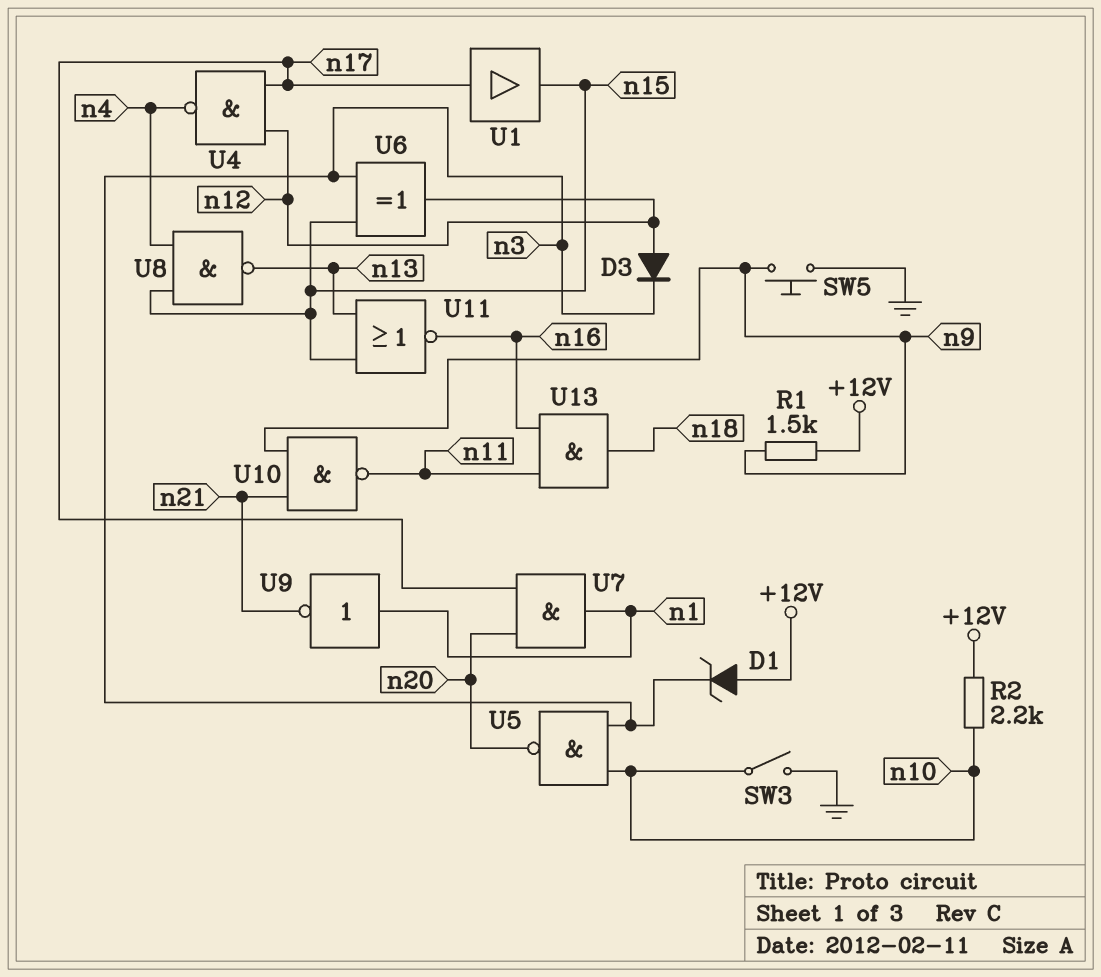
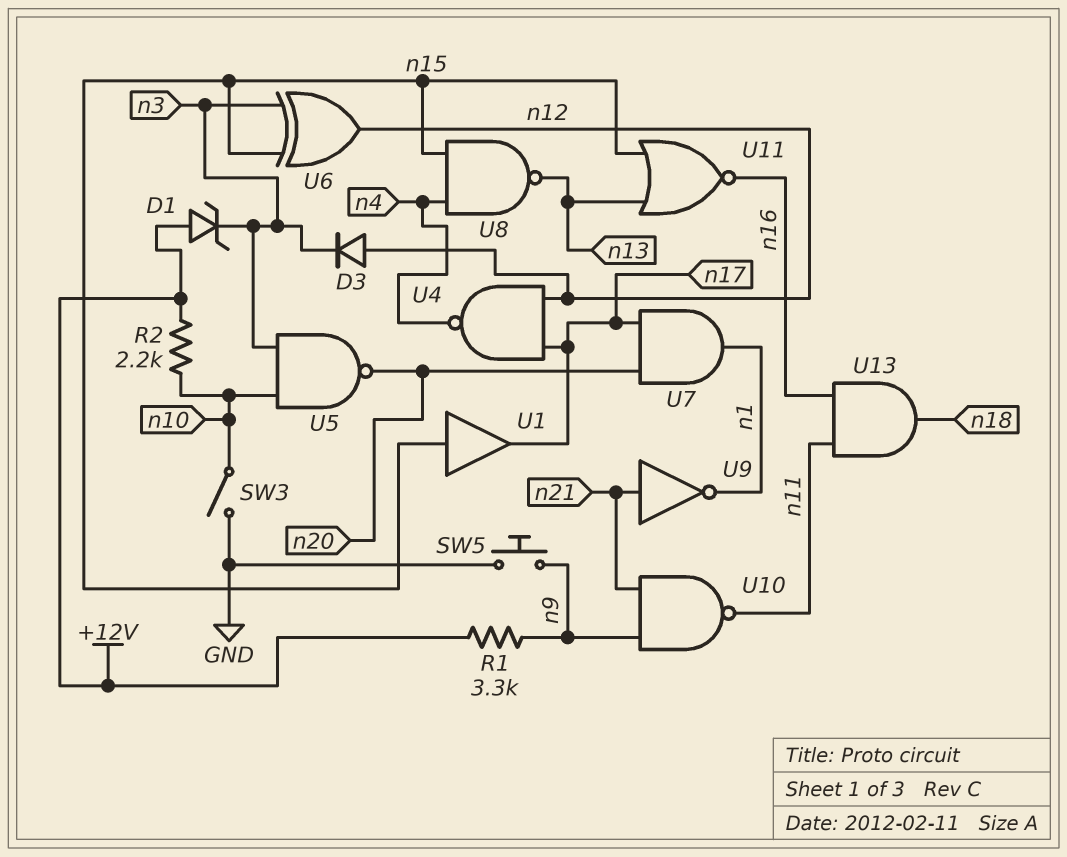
R1: 1.5k (+12V, n9) -> 3.3k (+12V, n9)
U1: buffer (in n17, out n15) -> buffer (in n15, out n17)
U9: NOT (in n1, out n21) -> NOT (in n21, out n1)

